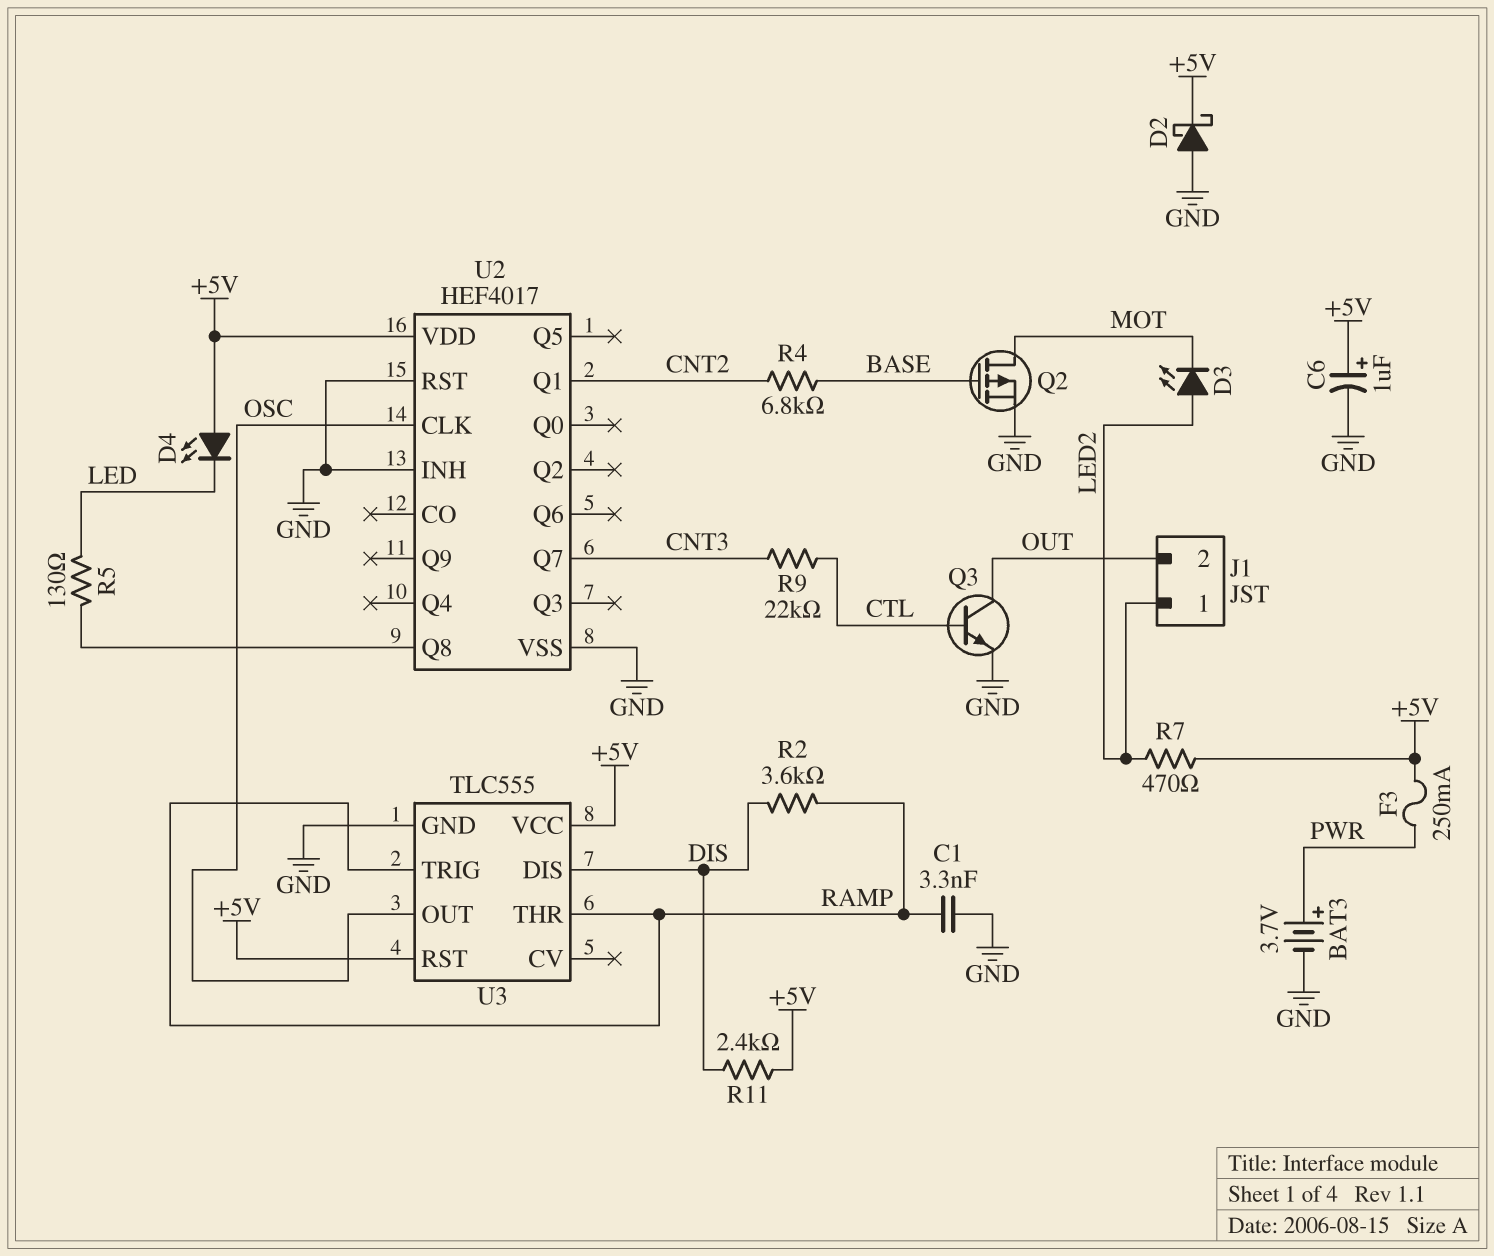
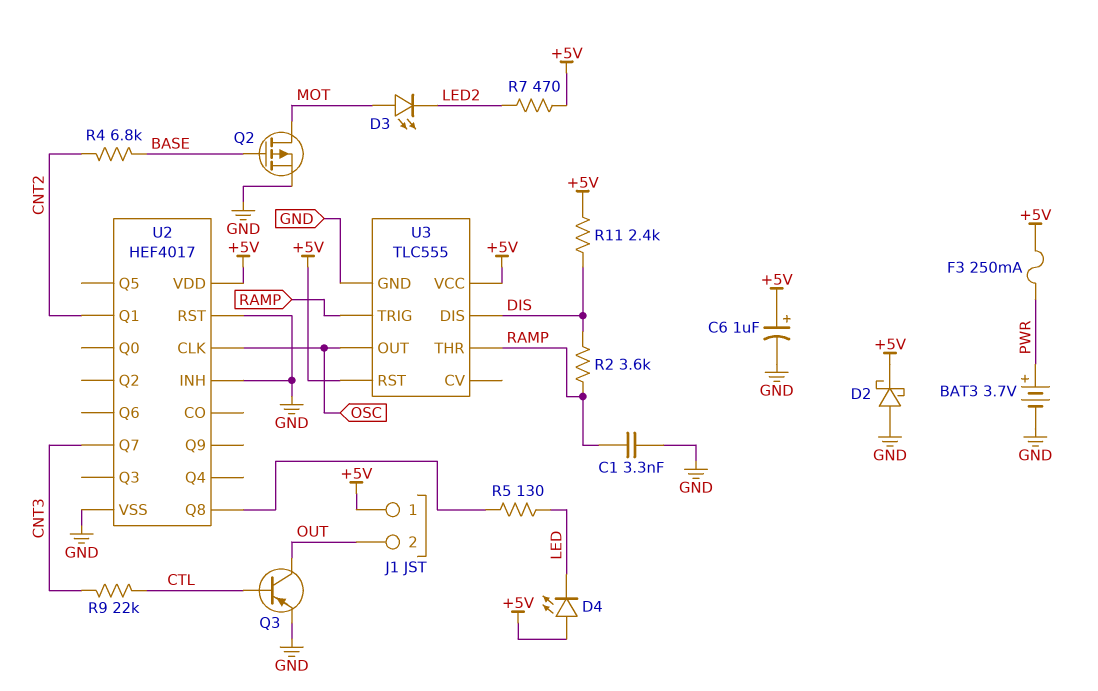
D3: LED (A LED2, K MOT) -> LED (A MOT, K LED2)
J1 pin 1: LED2 -> +5V
Q3: NPN (B CTL, C OUT, E GND) -> PNP (B CTL, C OUT, E GND)

